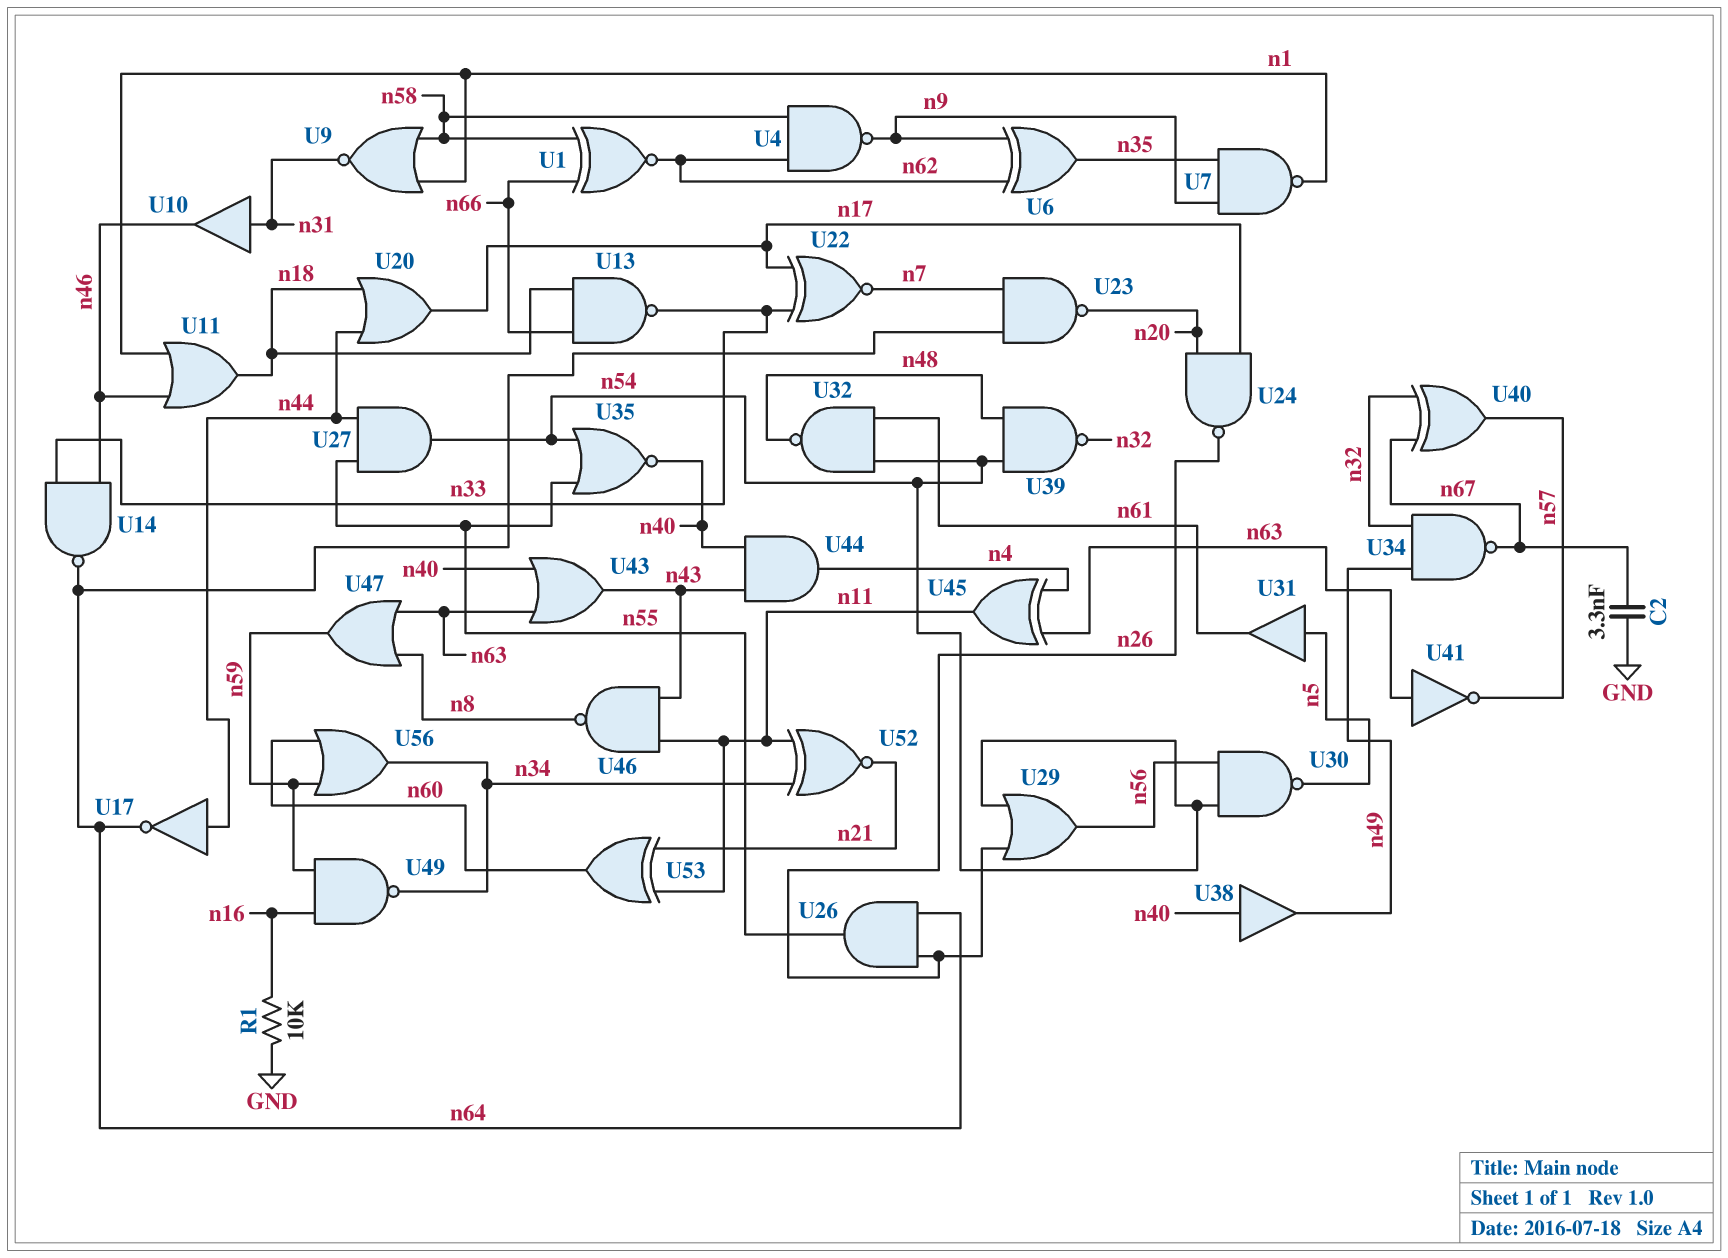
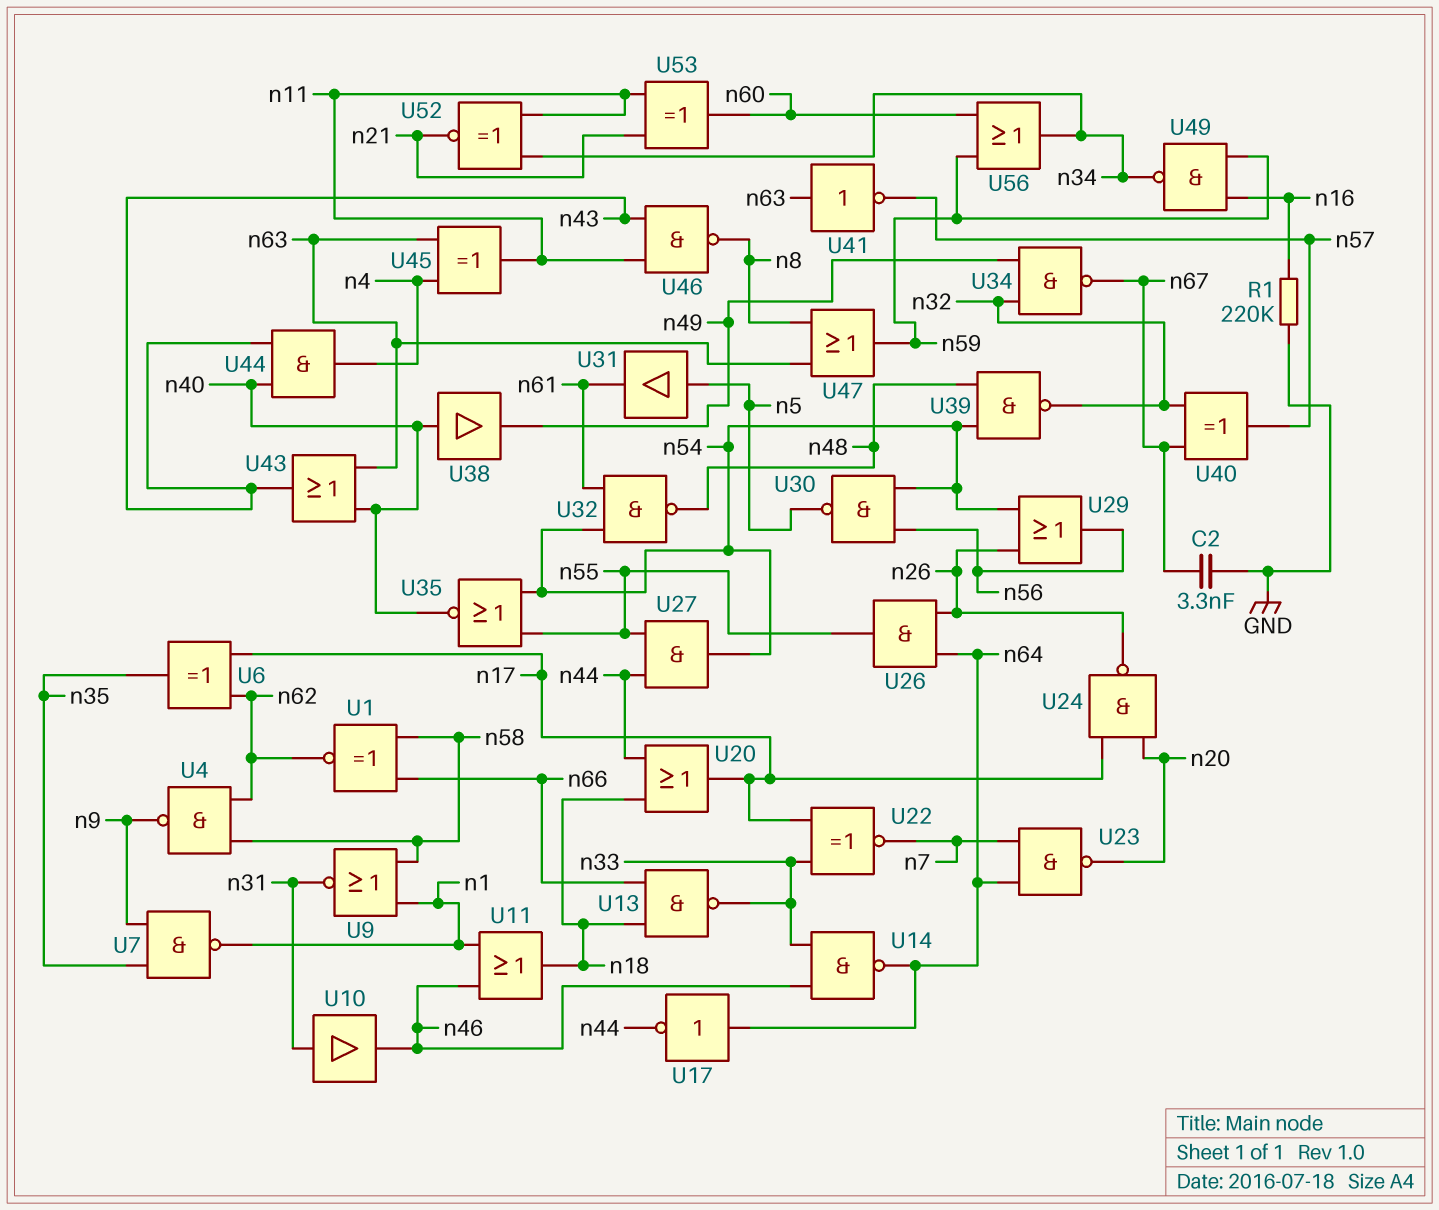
R1: 10k (GND, n16) -> 220k (GND, n16)
U6: XOR (in n9, in n62, out n35) -> XOR (in n17, in n62, out n35)
U17: NOT (in n44, out n64) -> NOT (in n64, out n44)

